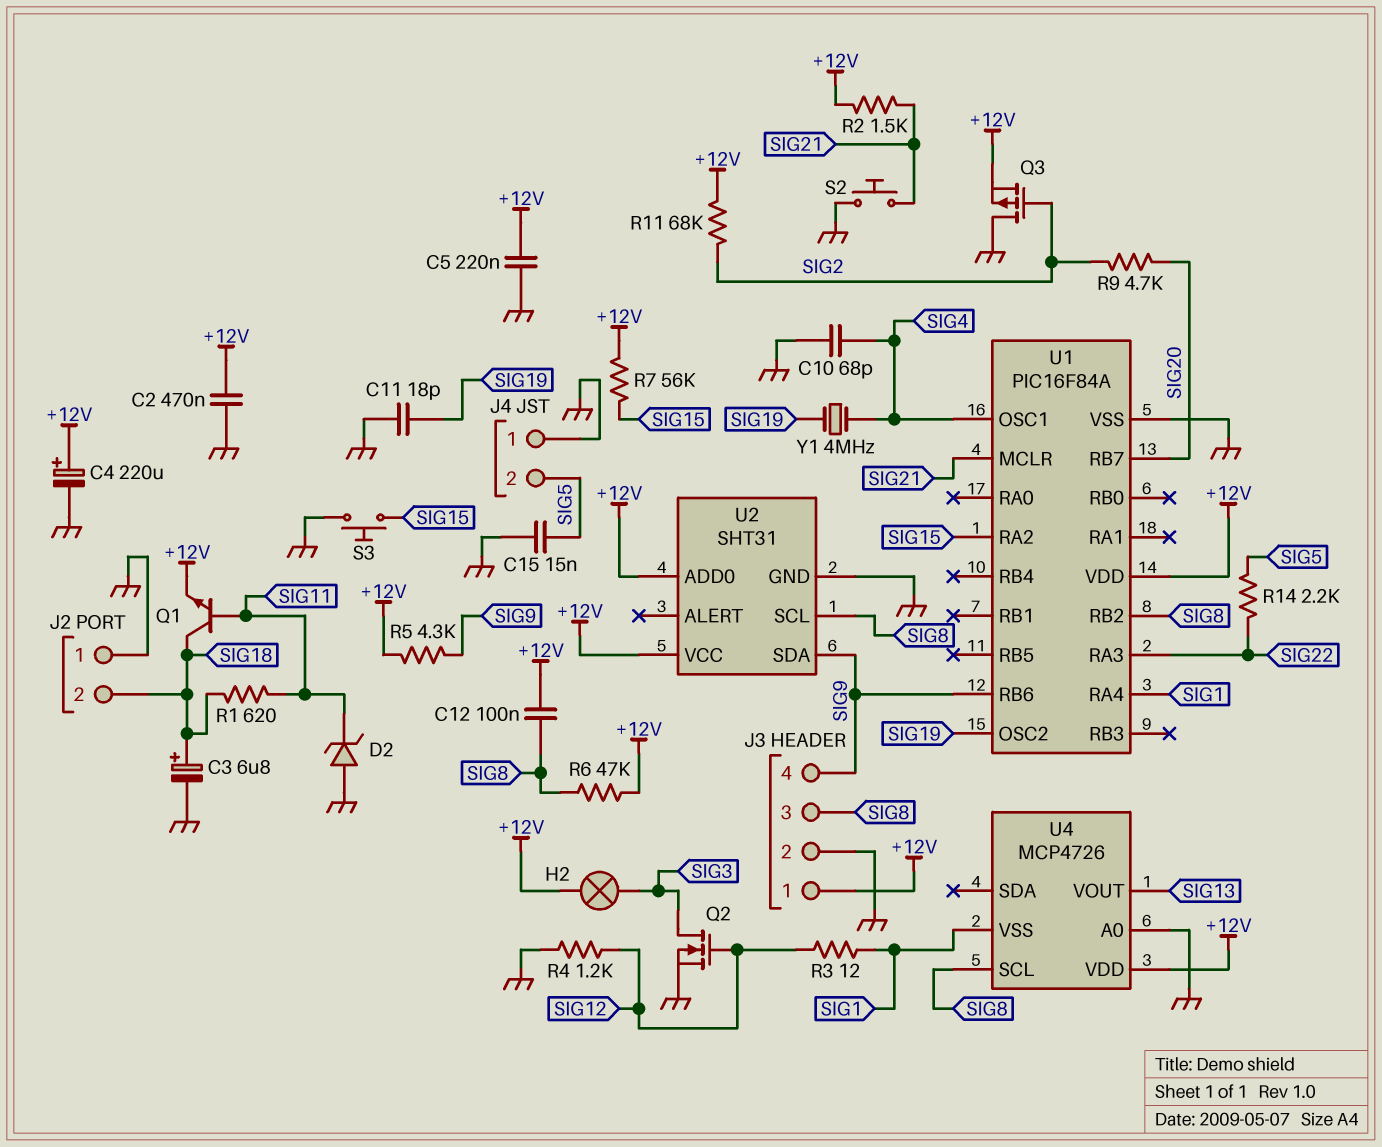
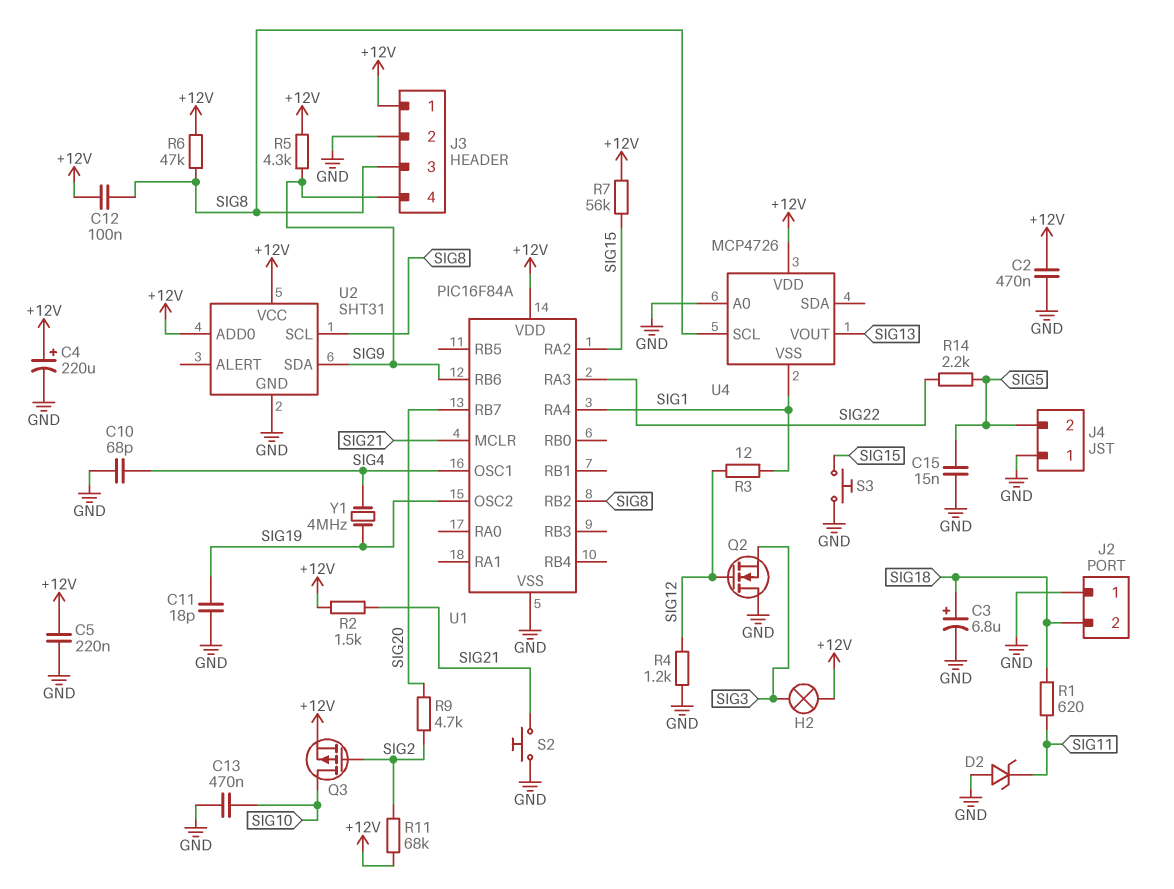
C13: none -> 470nF (GND, SIG10)
Q1: NPN (B SIG11, C SIG18, E +12V) -> none
Q2: NMOS (G SIG12, D SIG3, S GND) -> NMOS (G SIG12, D GND, S SIG3)
Q3: PMOS (G SIG2, D GND, S +12V) -> PMOS (G SIG2, D SIG10, S +12V)

